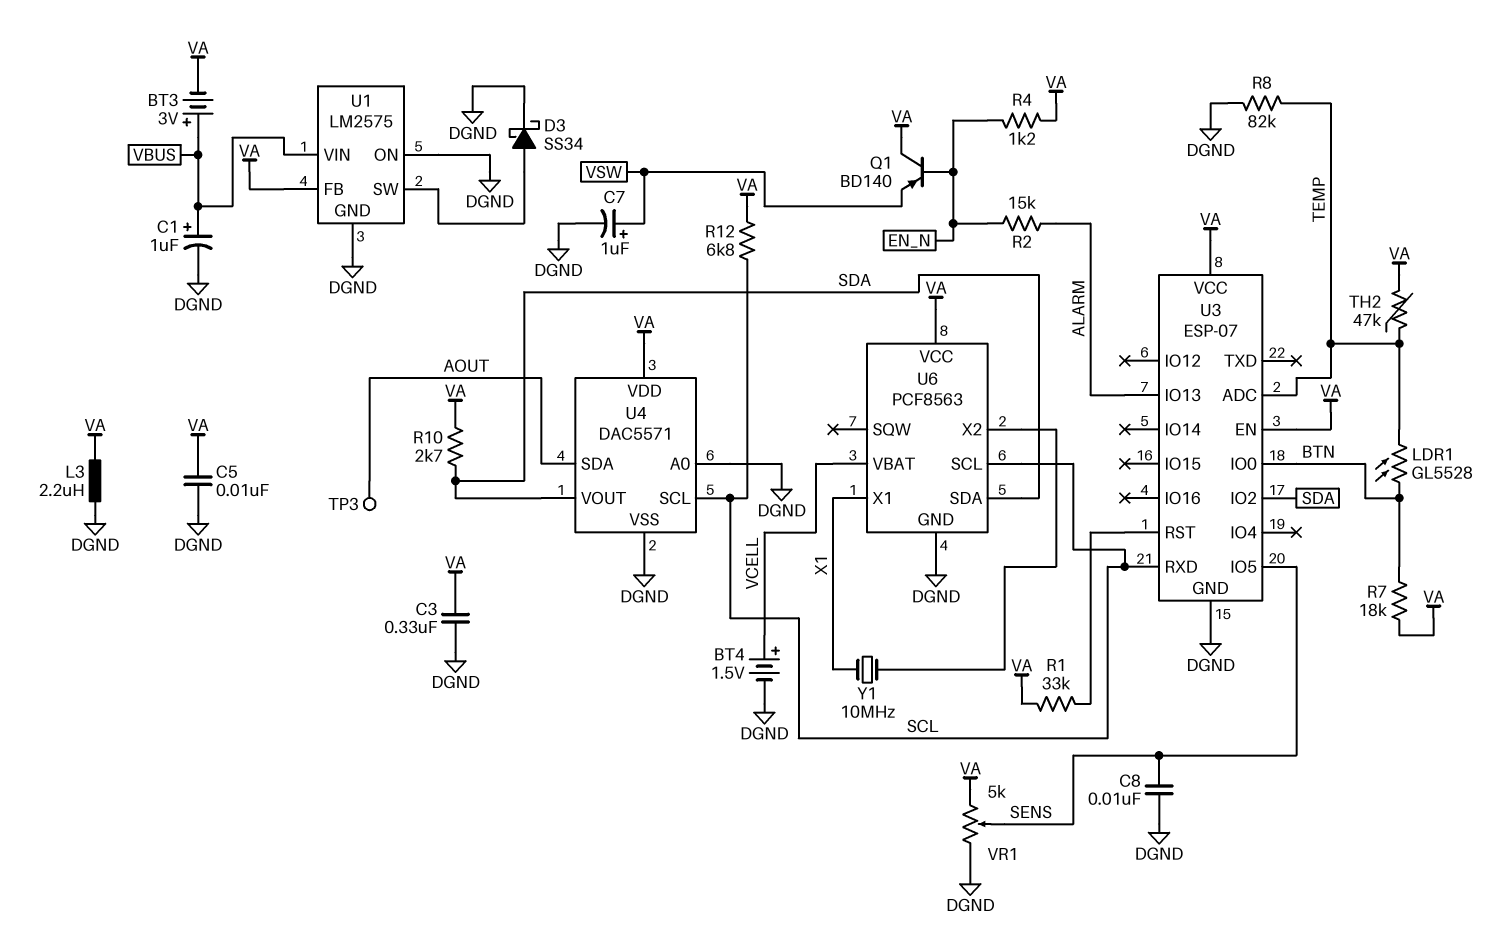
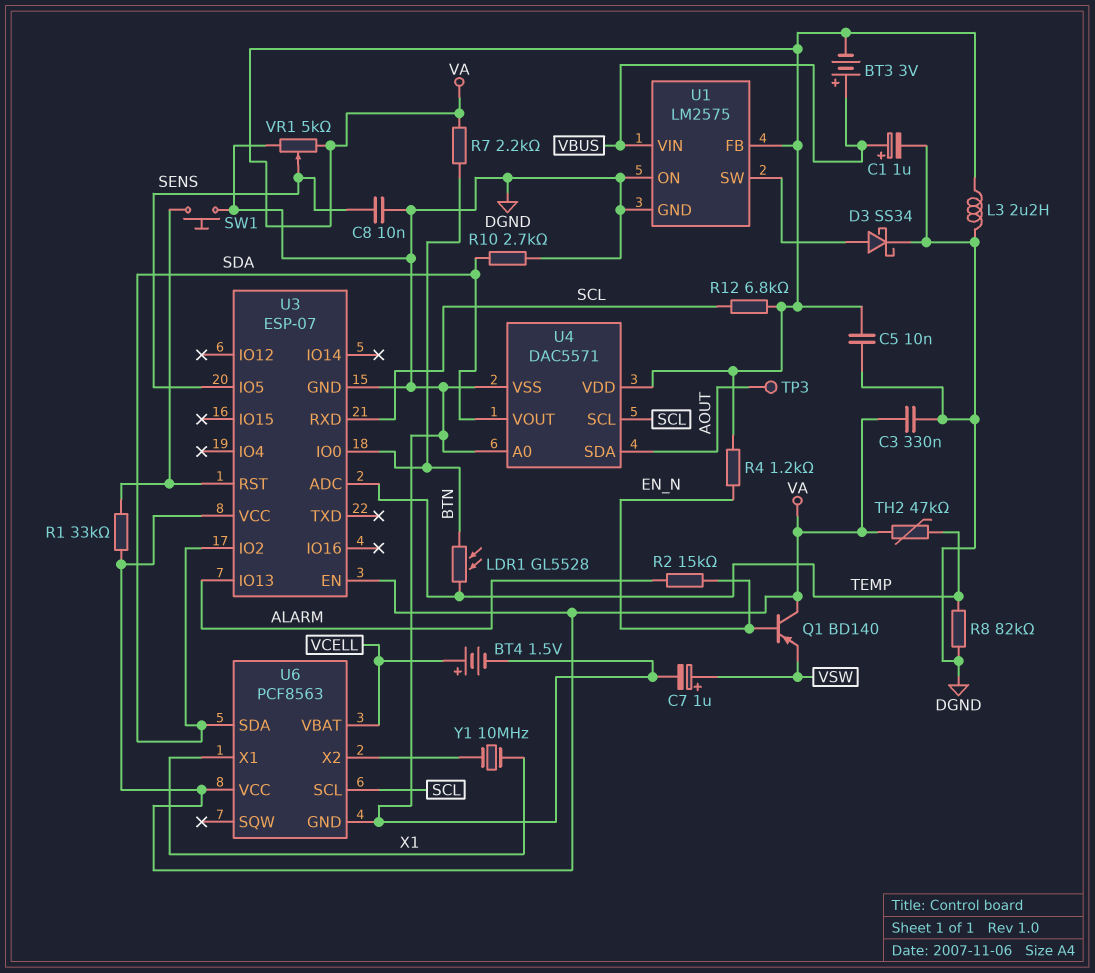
R7: 18k (BTN, VA) -> 2.2k (BTN, VA)
R10: 2.7k (SDA, VA) -> 2.7k (DGND, SDA)
SW1: none -> button (DGND, U3/RST)

